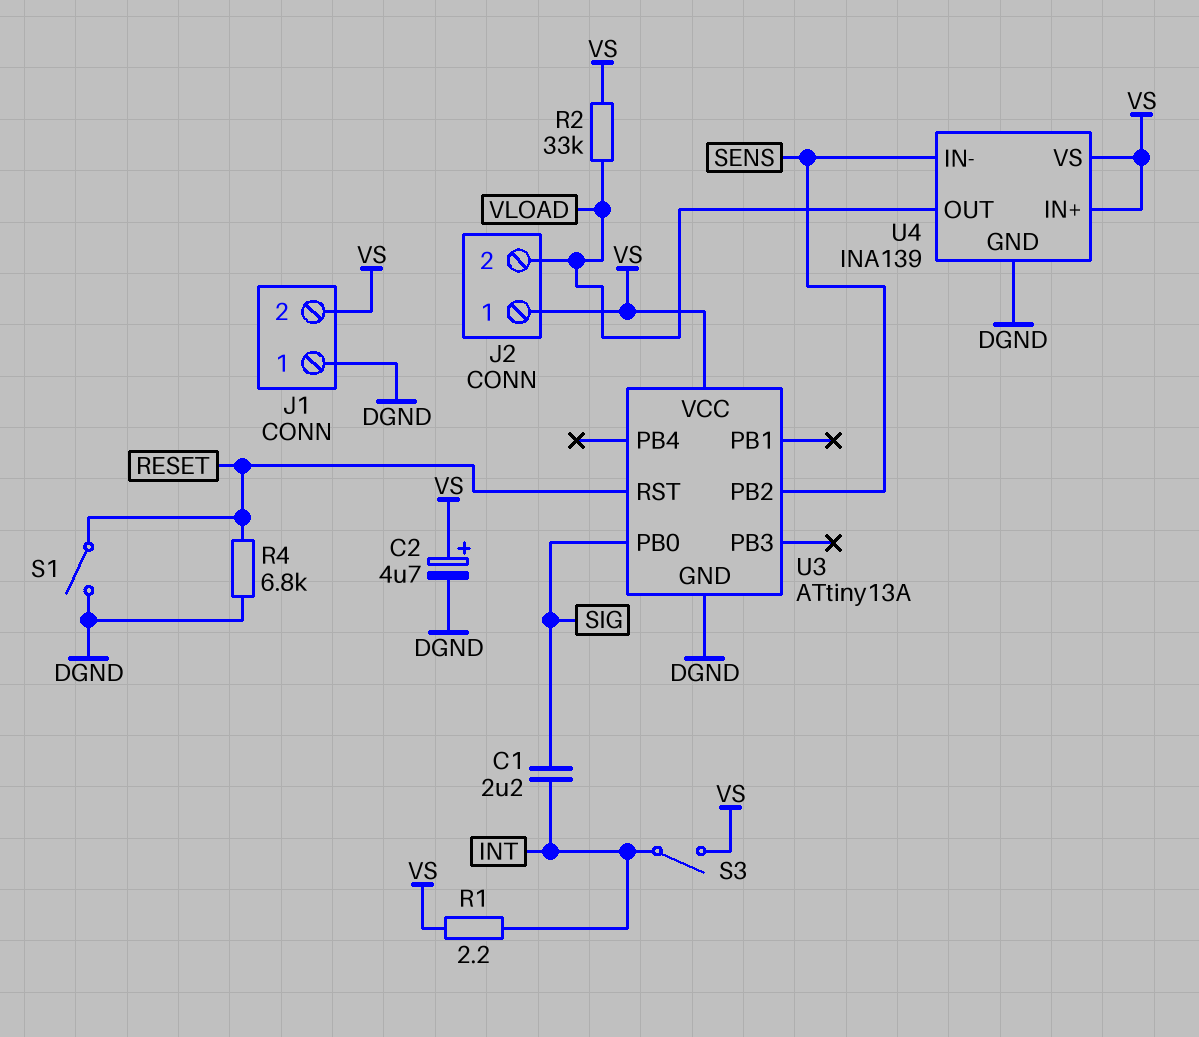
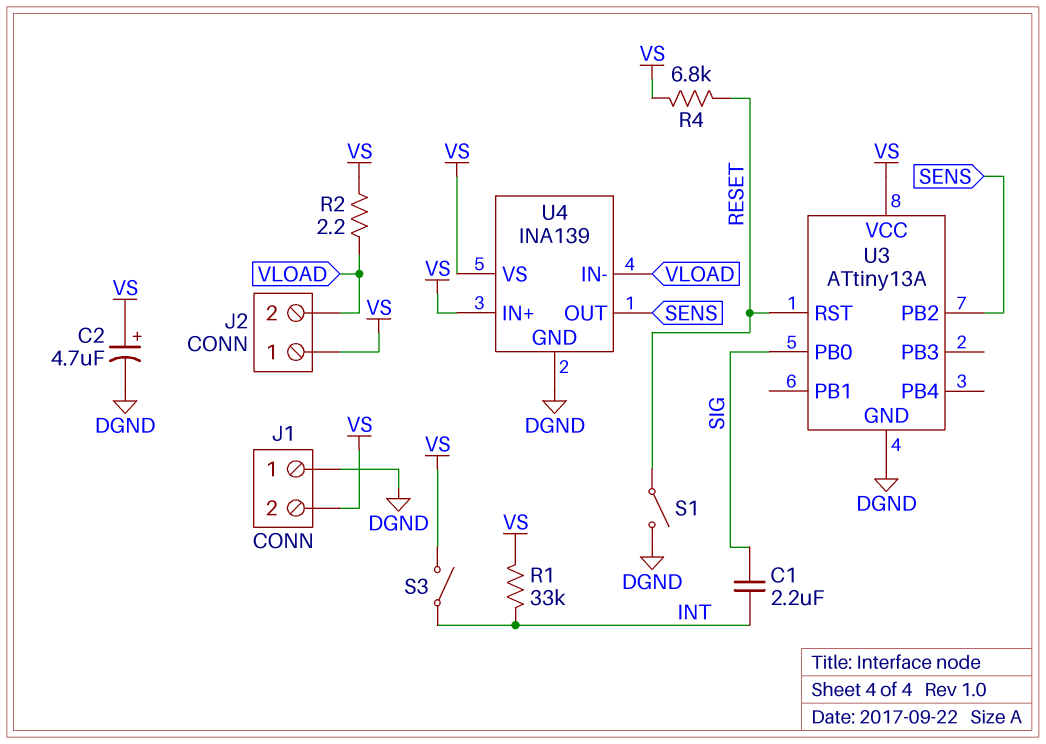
R1: 2.2 (INT, VS) -> 33k (INT, VS)
R2: 33k (VLOAD, VS) -> 2.2 (VLOAD, VS)
R4: 6.8k (DGND, RESET) -> 6.8k (RESET, VS)
U4 pin IN-: SENS -> VLOAD
U4 pin OUT: VLOAD -> SENS

